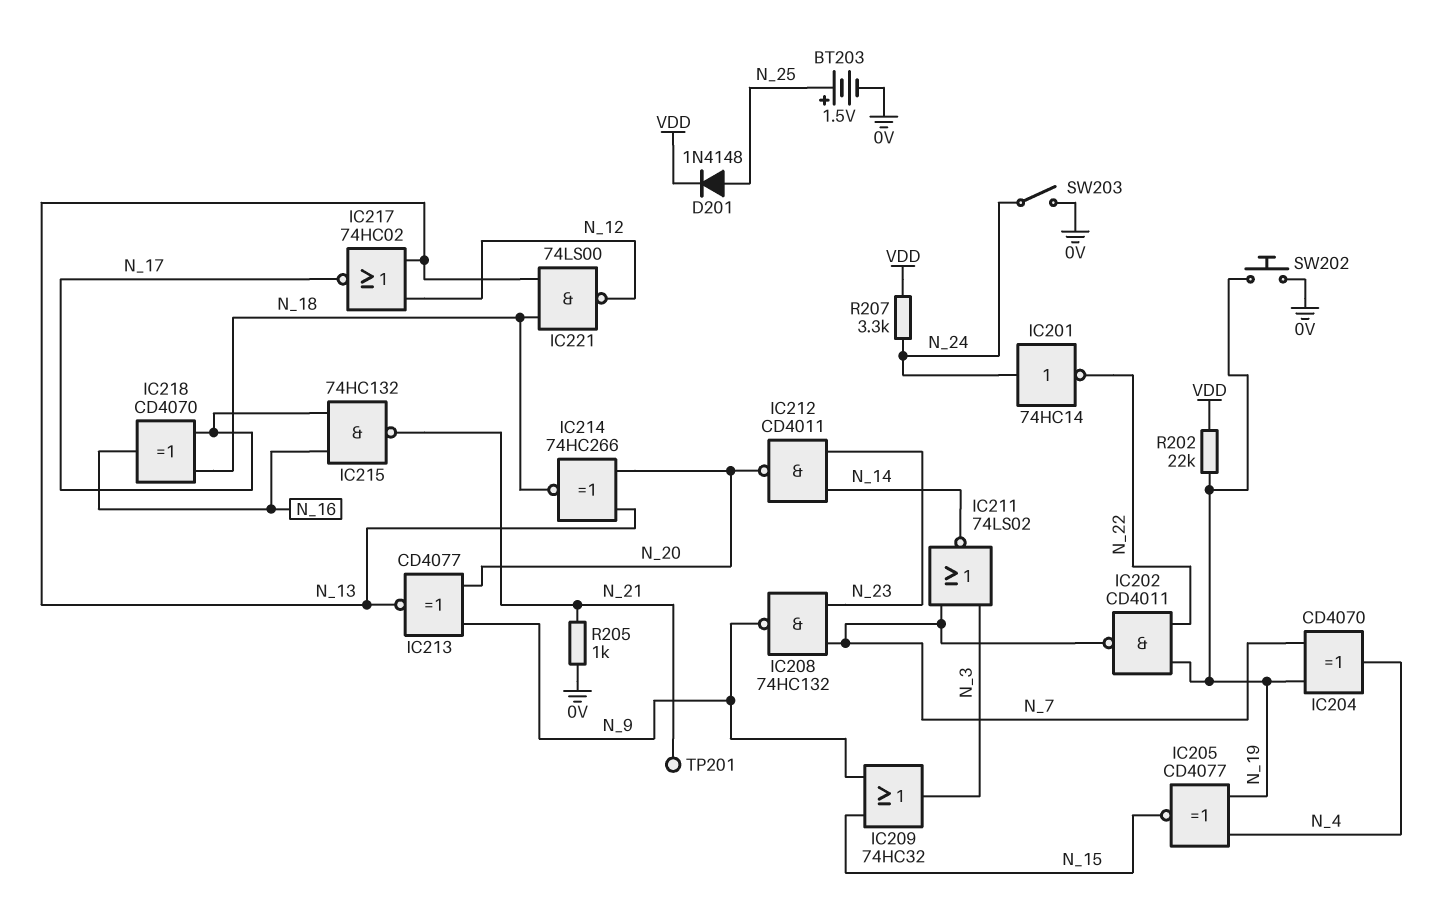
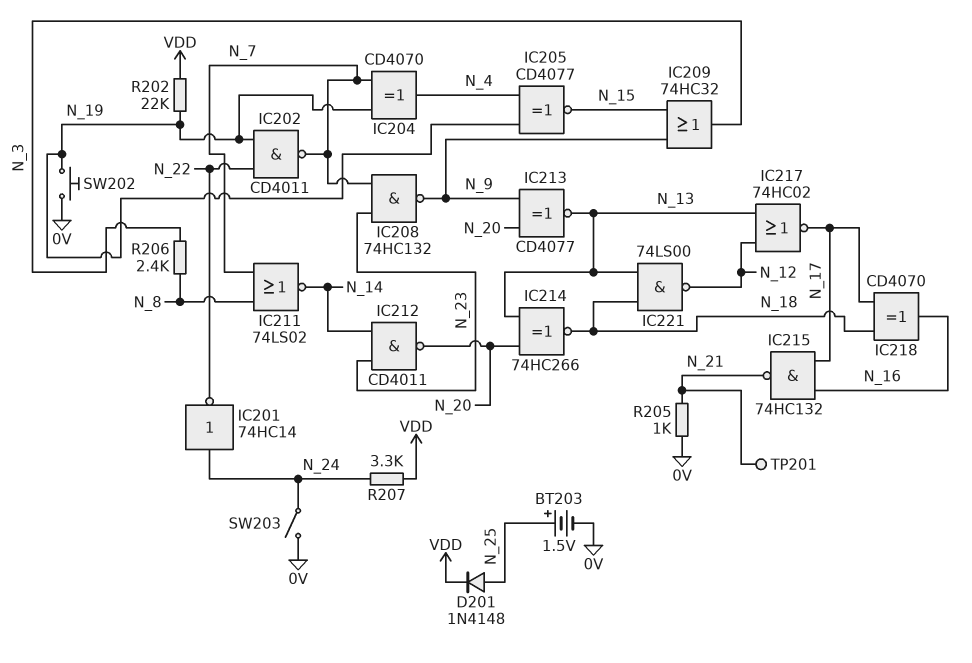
IC211: NOR 74LS02 (in N_3, in N_7, out N_14) -> NOR 74LS02 (in N_7, in N_8, out N_14)
R206: none -> 2.4k (N_3, N_8)

